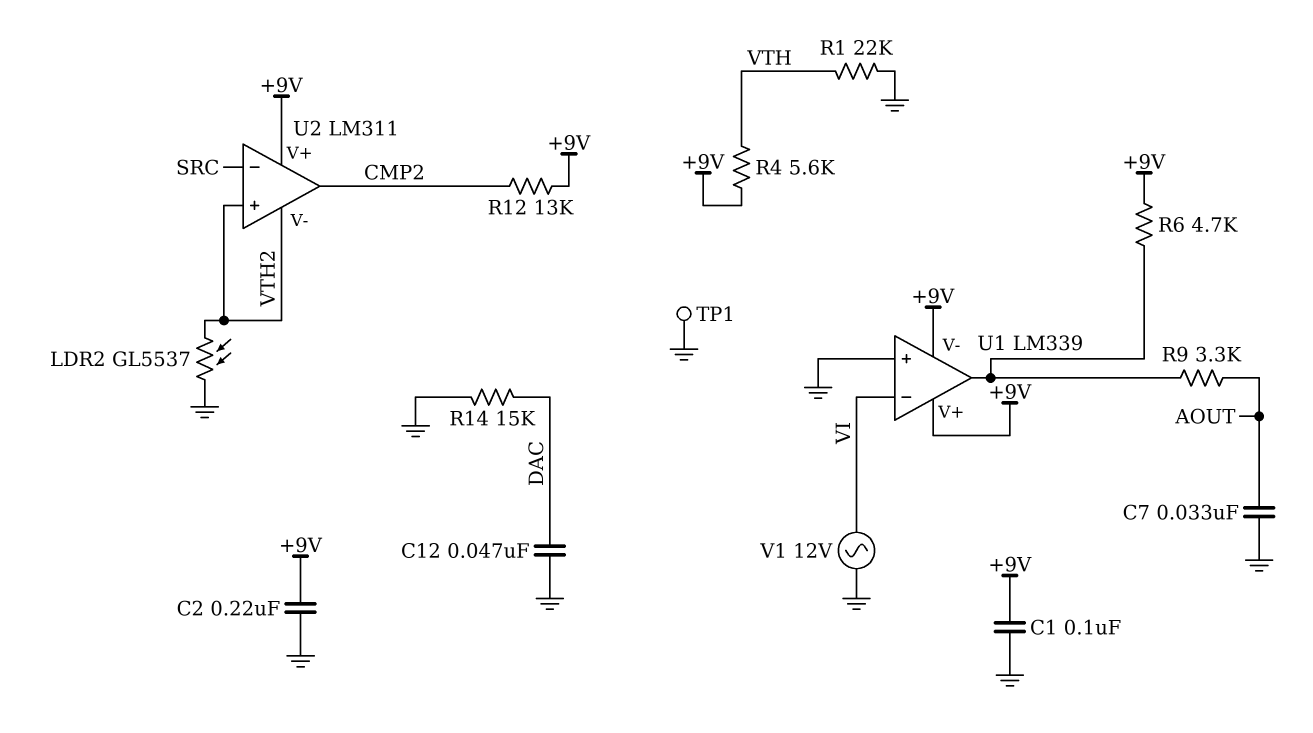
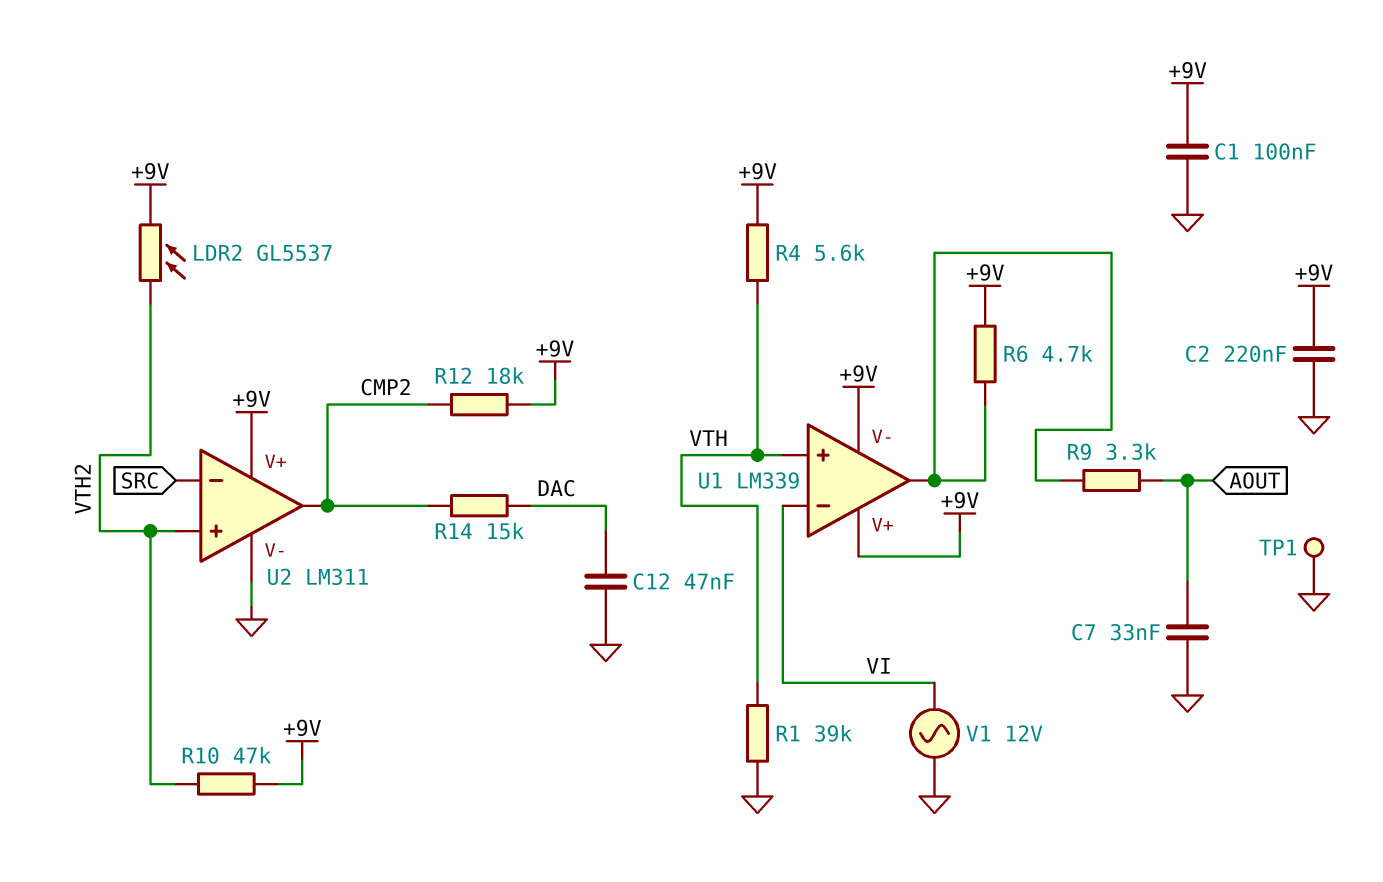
LDR2: GL5537 (GND, VTH2) -> GL5537 (+9V, VTH2)
R1: 22k (GND, VTH) -> 39k (GND, VTH)
R10: none -> 47k (+9V, VTH2)
R12: 13k (+9V, CMP2) -> 18k (+9V, CMP2)
R14: 15k (DAC, GND) -> 15k (CMP2, DAC)
U1 pin in+: GND -> VTH
U2 pin V-: VTH2 -> GND

